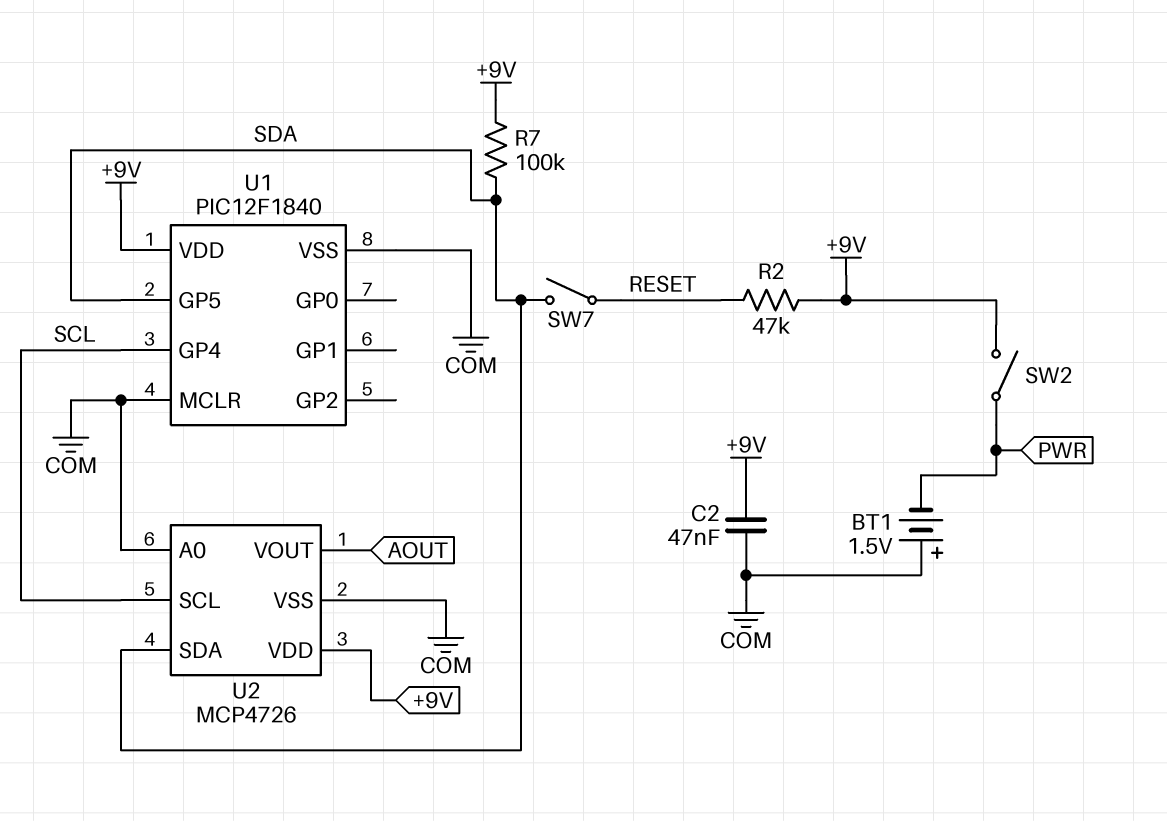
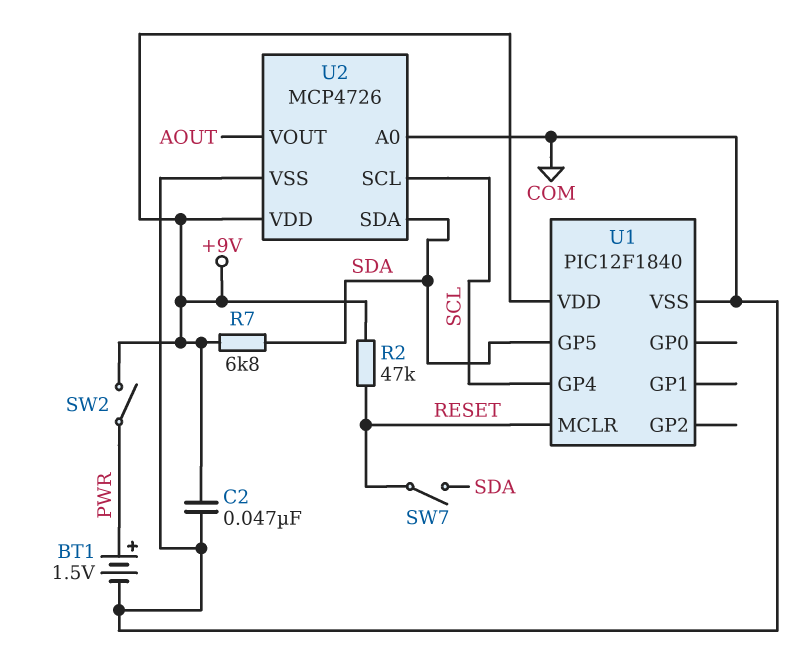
BT1: 1.5V (plus COM, minus PWR) -> 1.5V (plus PWR, minus COM)
R7: 100k (+9V, SDA) -> 6.8k (+9V, SDA)
U1 pin MCLR: COM -> RESET

